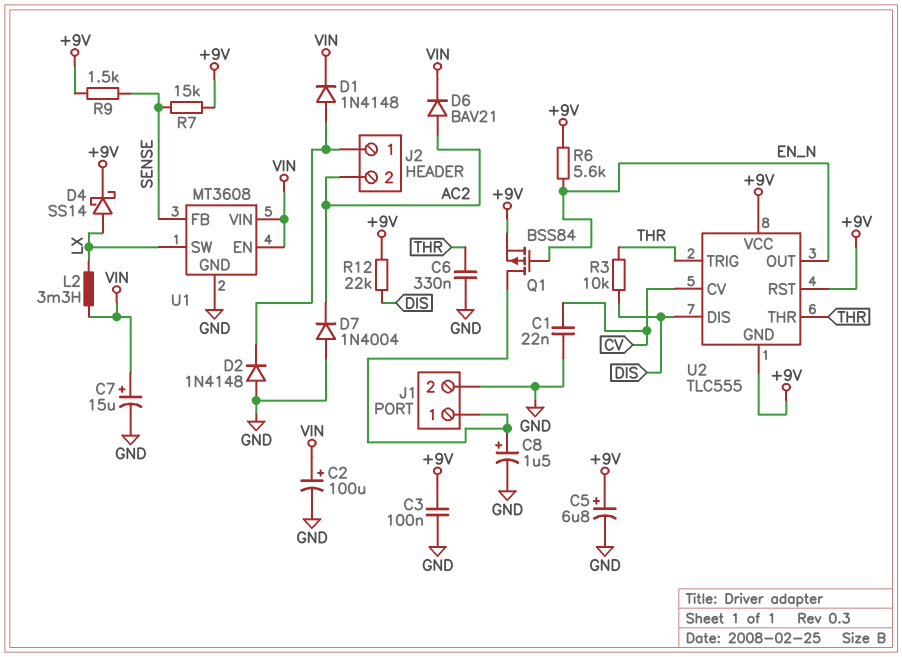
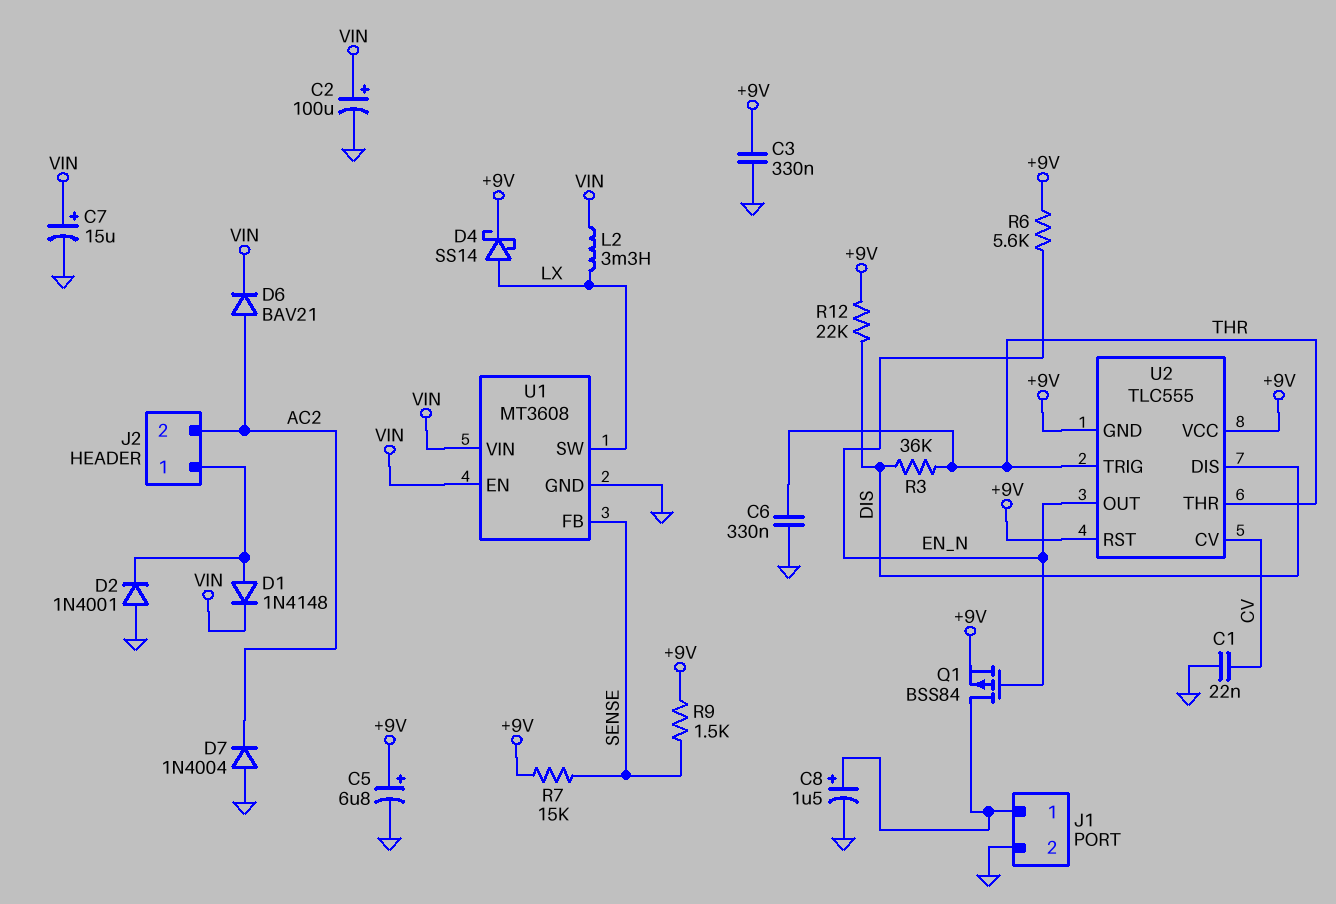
C3: 100nF (+9V, GND) -> 330nF (+9V, GND)
D2: diode 1N4148 (A GND, K J2/1) -> diode 1N4001 (A GND, K J2/1)
R3: 10k (DIS, THR) -> 36k (DIS, THR)

